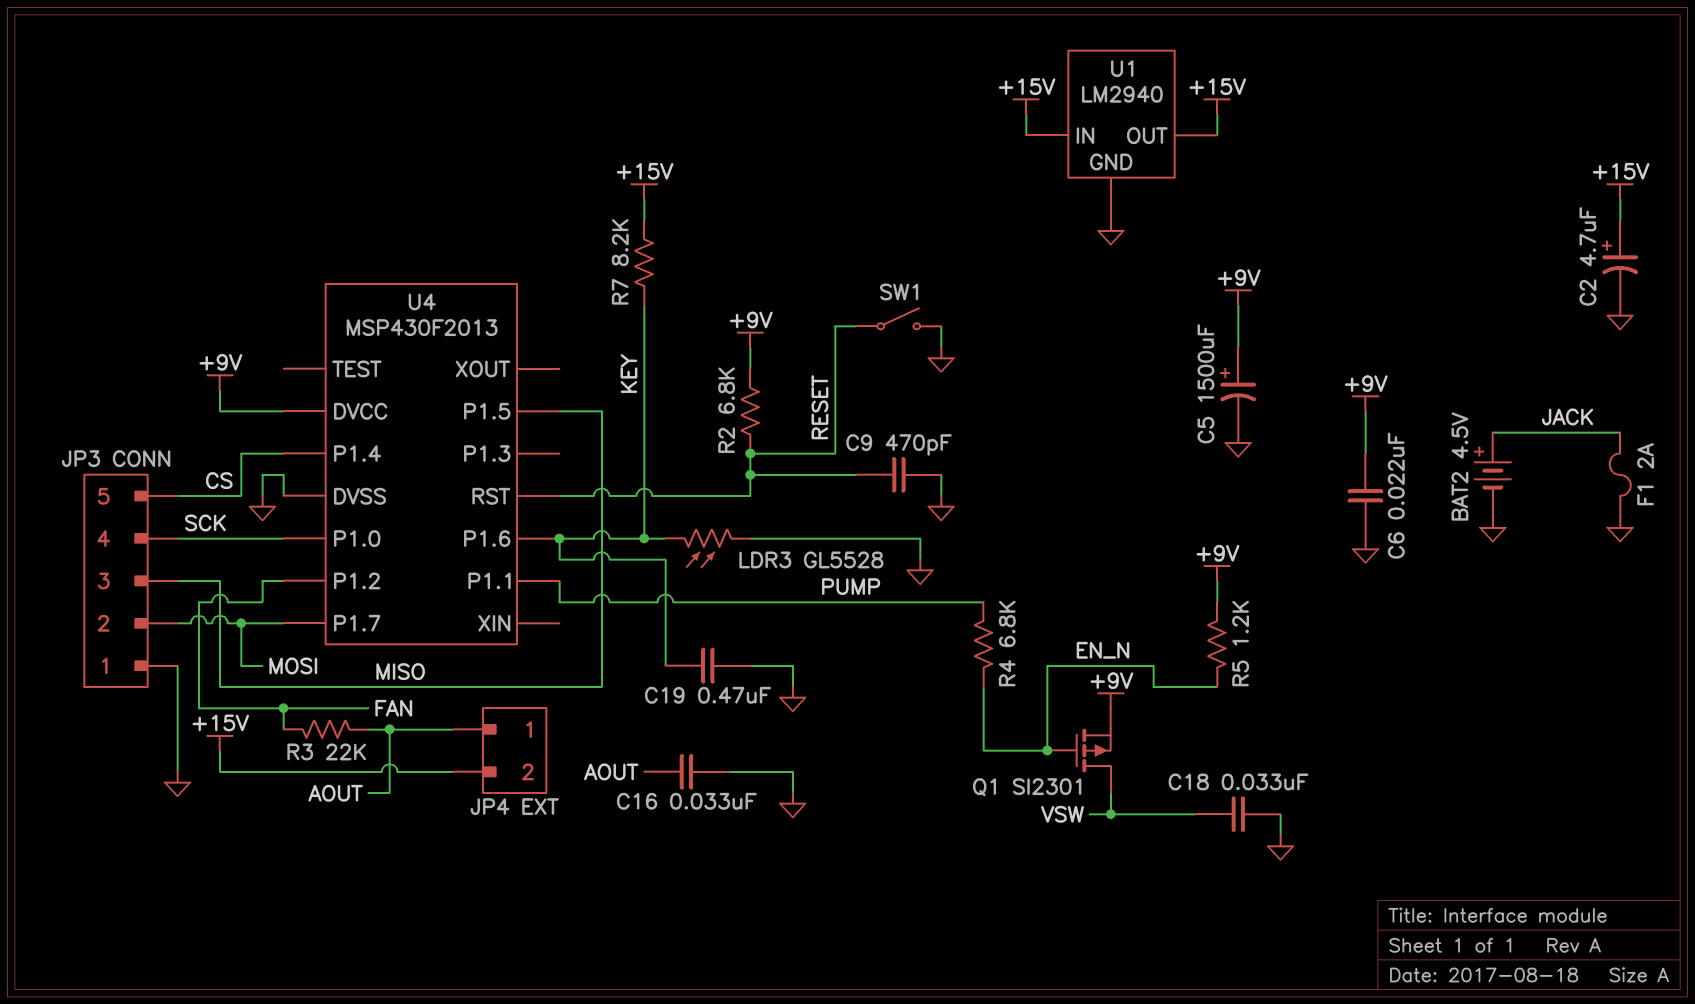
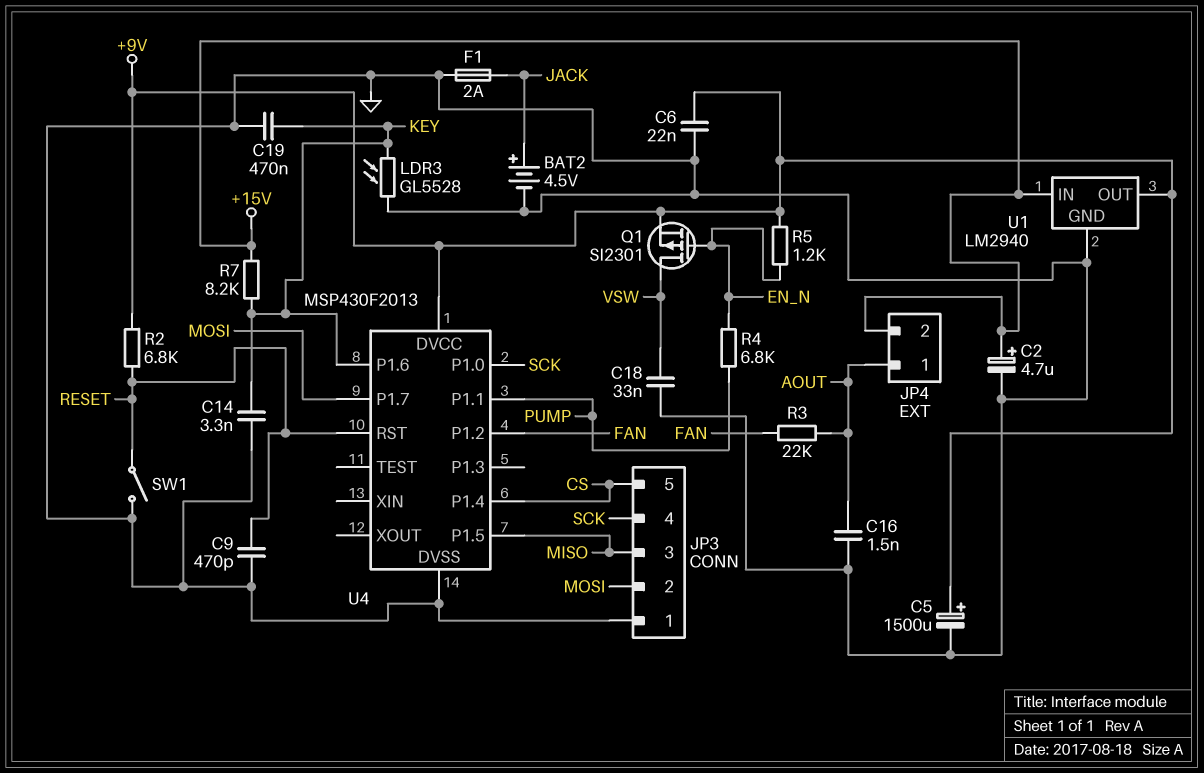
C14: none -> 3.3nF (GND, KEY)
C16: 33nF (AOUT, GND) -> 1.5nF (AOUT, GND)
U1 pin OUT: +15V -> +9V

